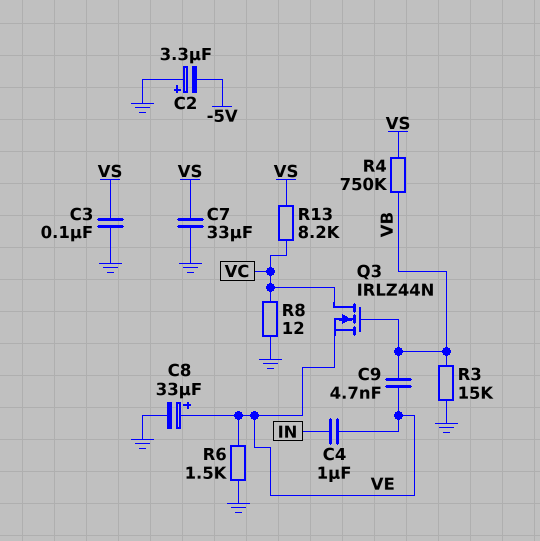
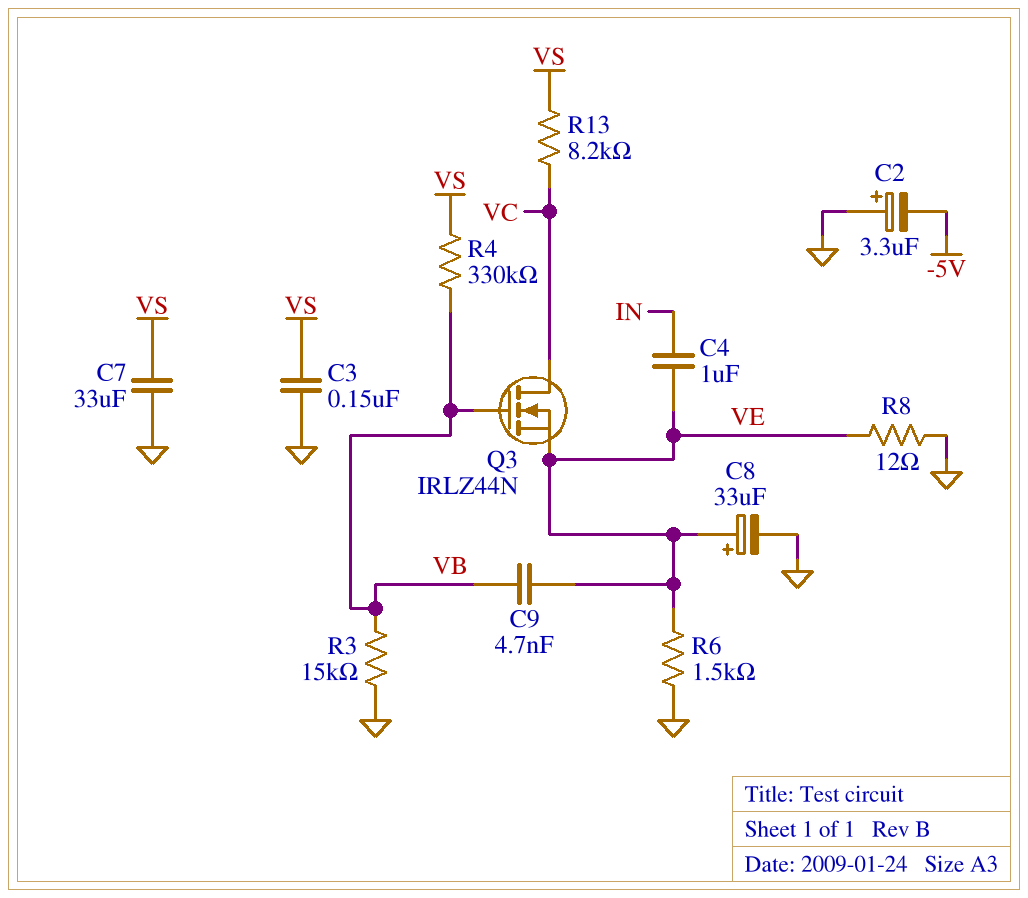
C3: 100nF (GND, VS) -> 150nF (GND, VS)
R4: 750k (VB, VS) -> 330k (VB, VS)
R8: 12 (GND, VC) -> 12 (GND, VE)

